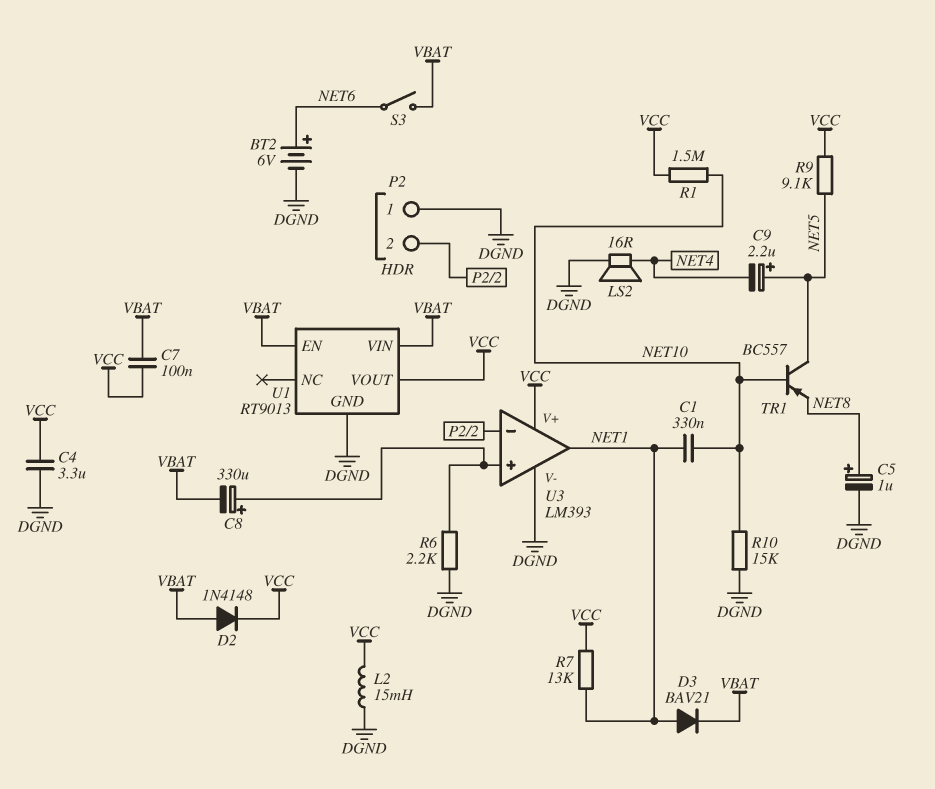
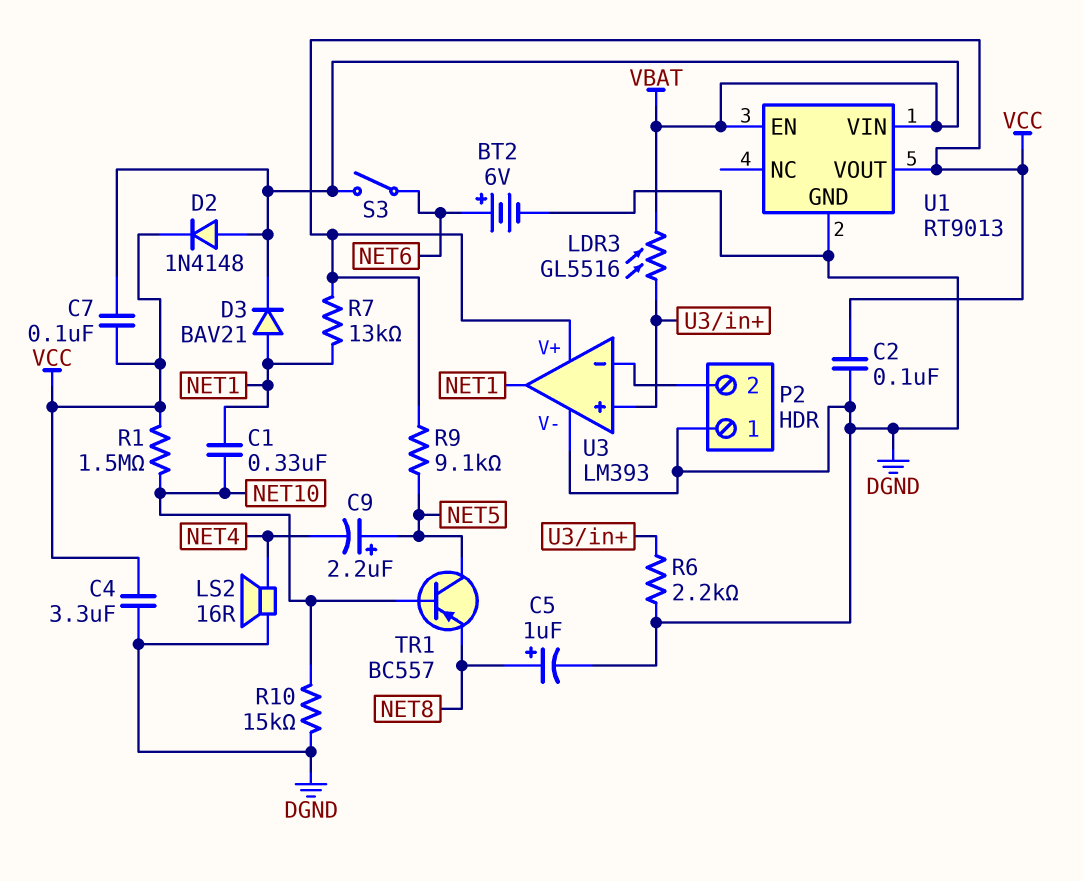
C2: none -> 100nF (DGND, VCC)
C8: 330uF (plus U3/in+, minus VBAT) -> none
L2: 15mH (DGND, VCC) -> none
LDR3: none -> GL5516 (U3/in+, VBAT)

